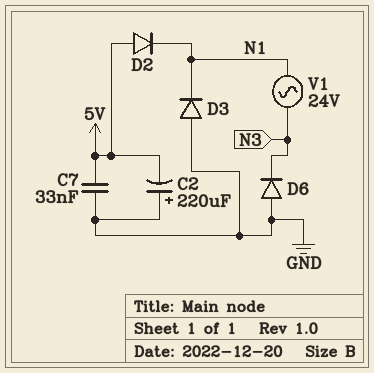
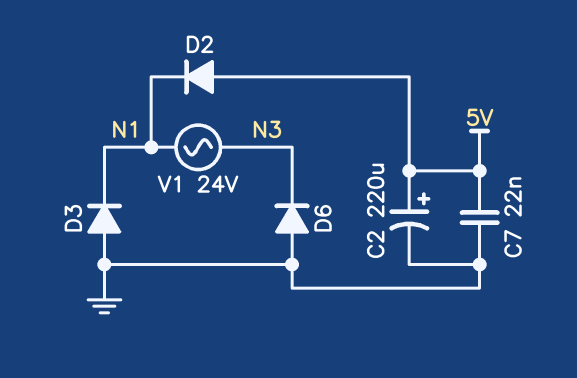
C2: 220uF (plus GND, minus 5V) -> 220uF (plus 5V, minus GND)
C7: 33nF (5V, GND) -> 22nF (5V, GND)

